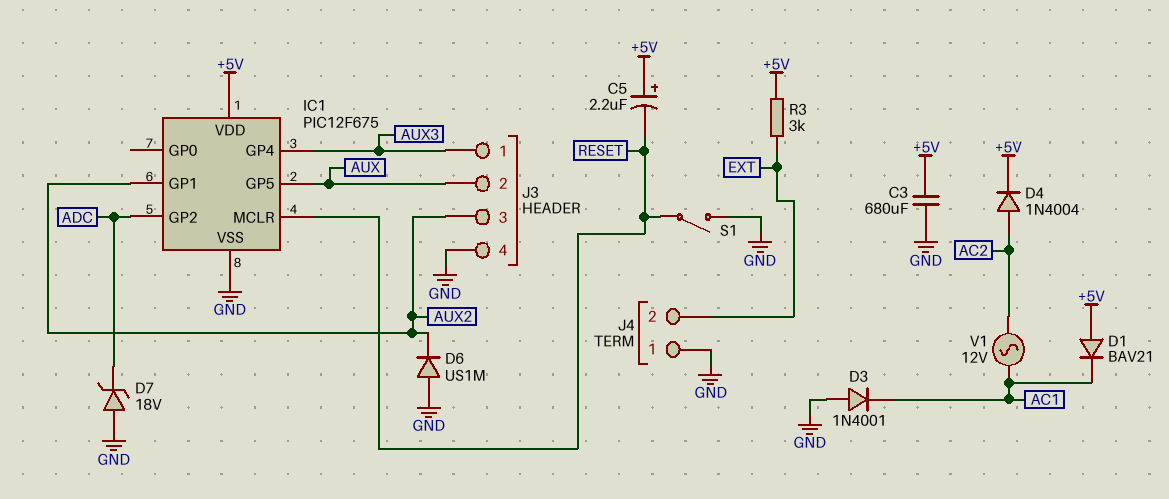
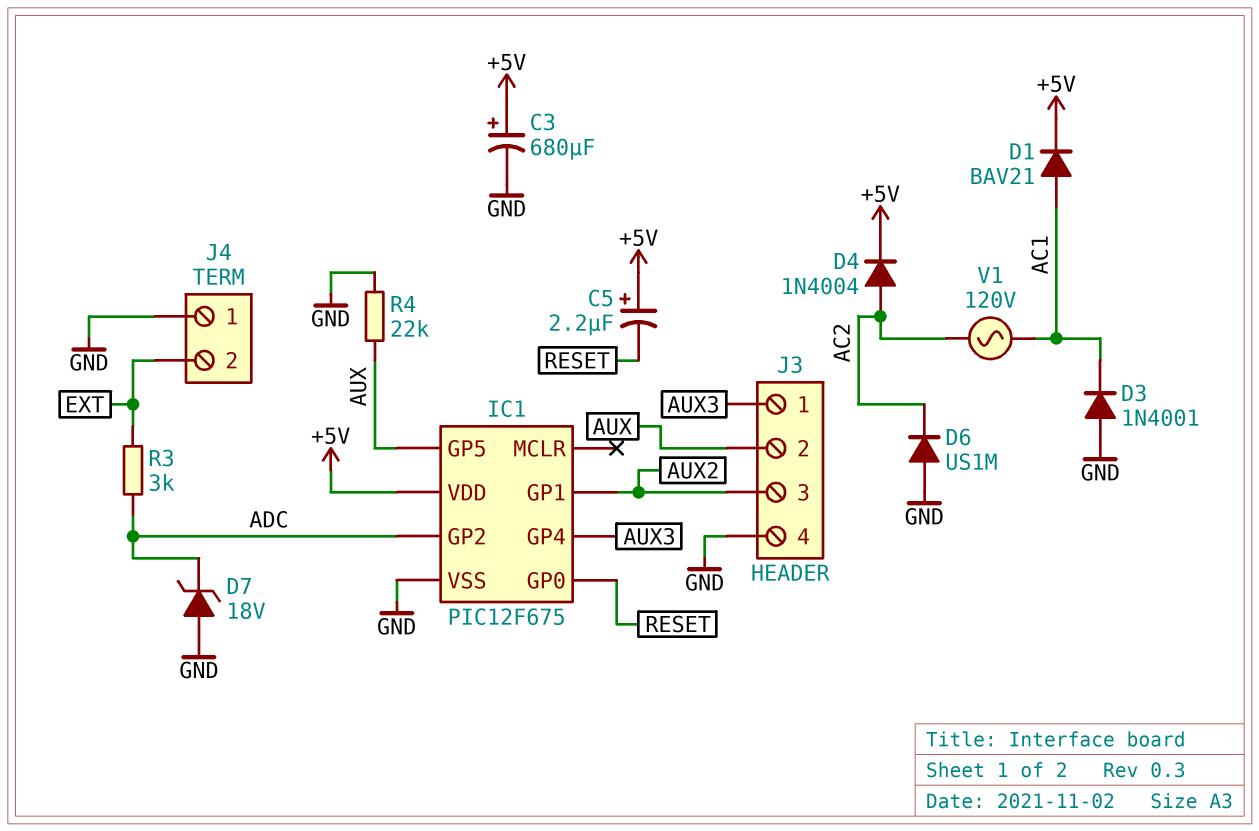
C3: 680uF (+5V, GND) -> 680uF (plus +5V, minus GND)
D1: diode BAV21 (A +5V, K AC1) -> diode BAV21 (A AC1, K +5V)
D6: diode US1M (A GND, K AUX2) -> diode US1M (A GND, K AC2)
IC1 pin GP0: none -> RESET
IC1 pin MCLR: RESET -> none
R3: 3k (+5V, EXT) -> 3k (ADC, EXT)
R4: none -> 22k (AUX, GND)
S1: switch (GND, RESET) -> none
V1: AC 12V (AC1, AC2) -> AC 120V (AC1, AC2)

